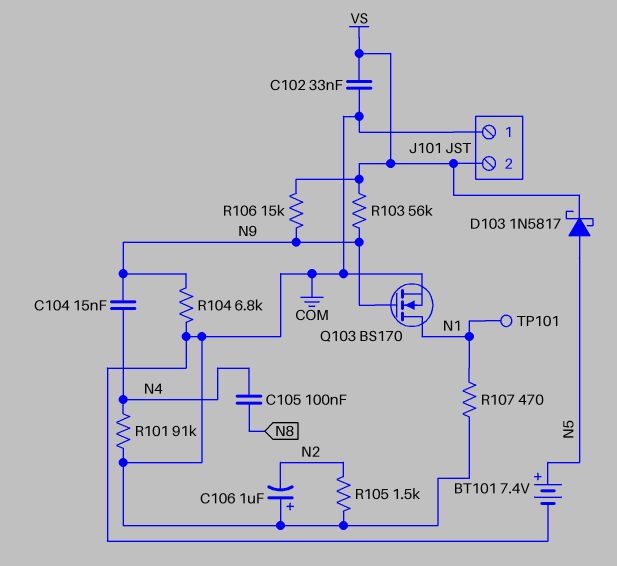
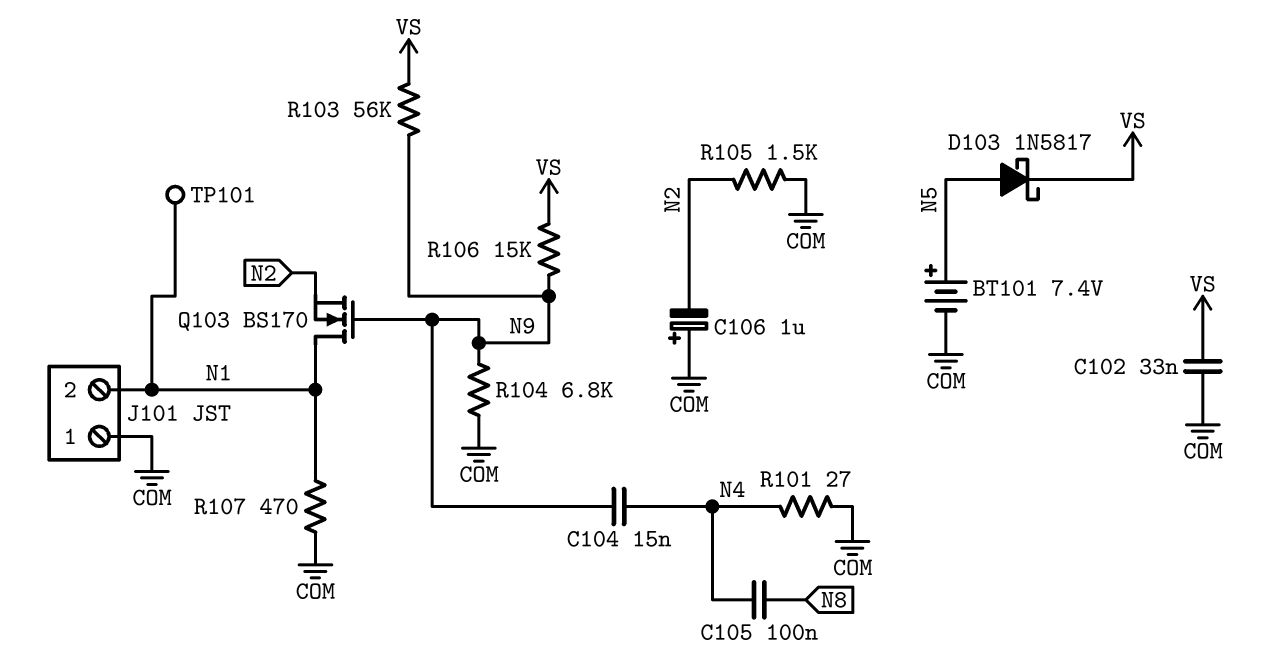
J101 pin 2: VS -> N1
Q103: NMOS BS170 (G N9, D N1, S COM) -> NMOS BS170 (G N9, D N1, S N2)
R101: 91k (COM, N4) -> 27 (COM, N4)

